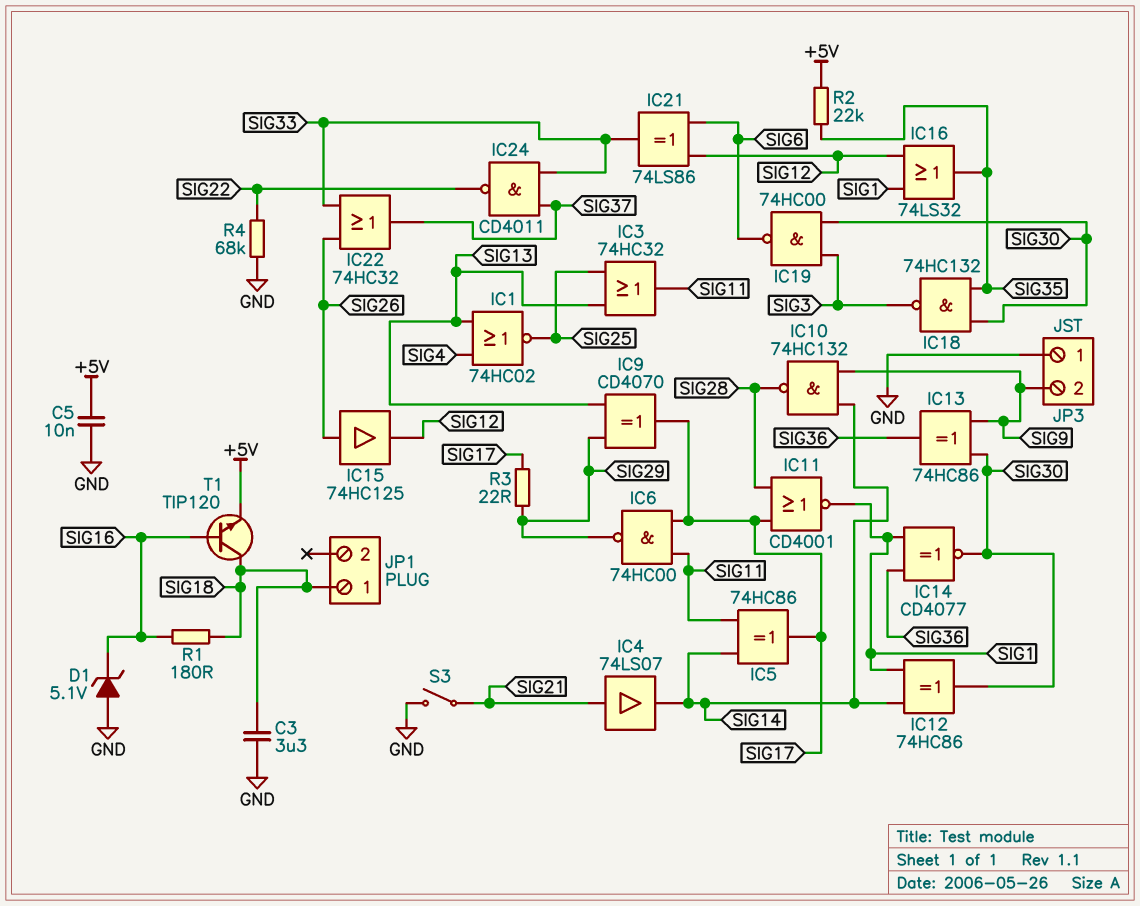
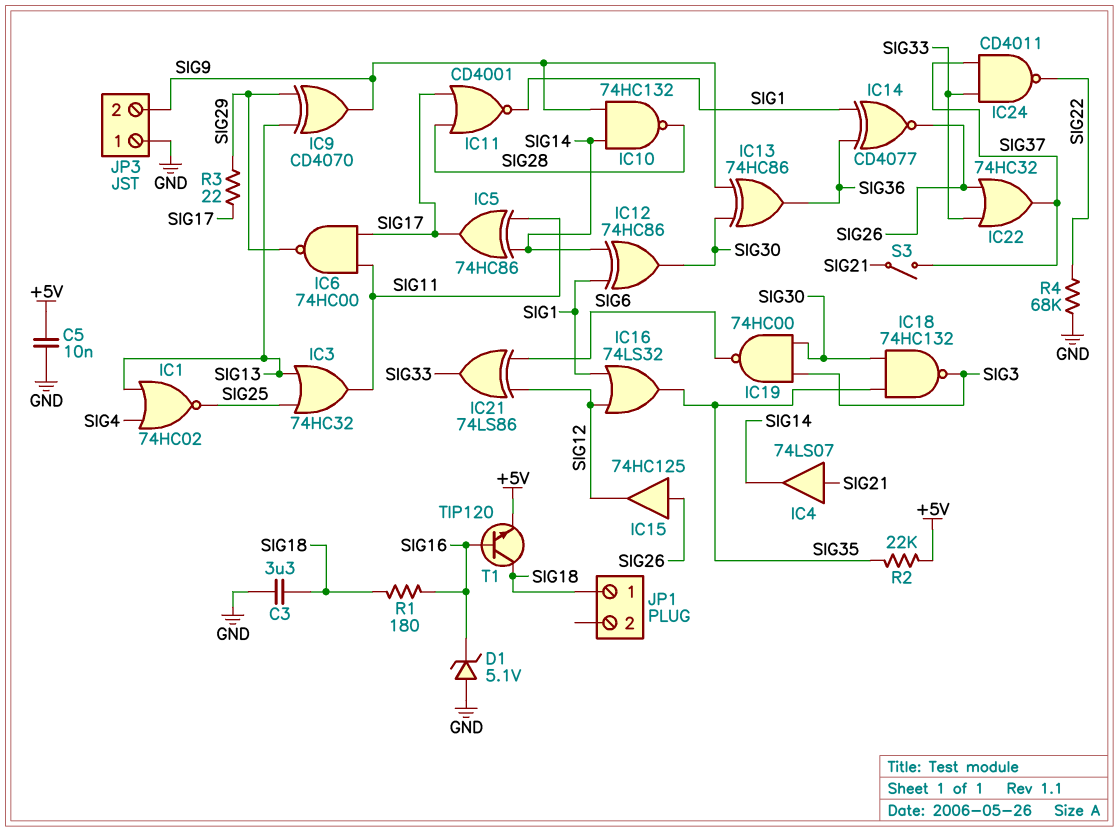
IC9: XOR CD4070 (in SIG13, in SIG29, out SIG17) -> XOR CD4070 (in SIG13, in SIG29, out SIG9)
IC14: XNOR CD4077 (in SIG1, in SIG36, out SIG30) -> XNOR CD4077 (in SIG1, in SIG36, out SIG26)
S3: switch (GND, SIG21) -> switch (SIG21, SIG37)

